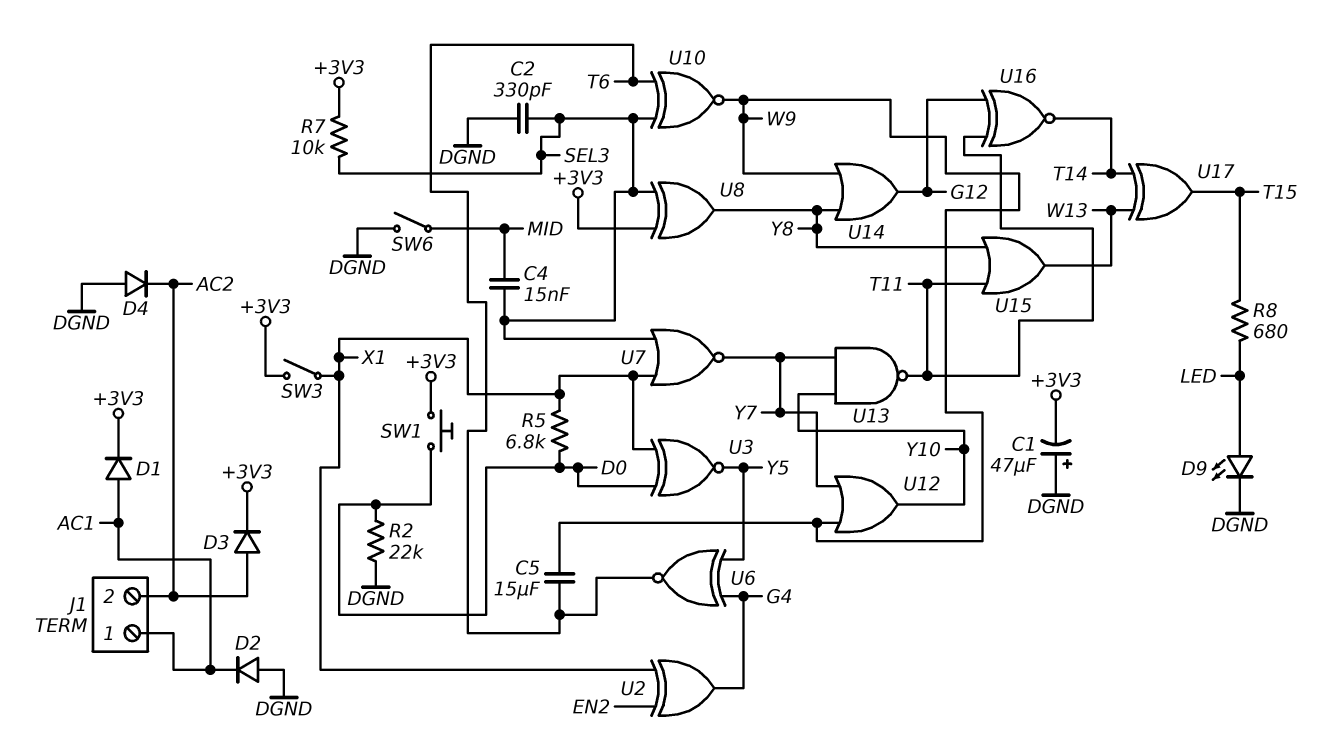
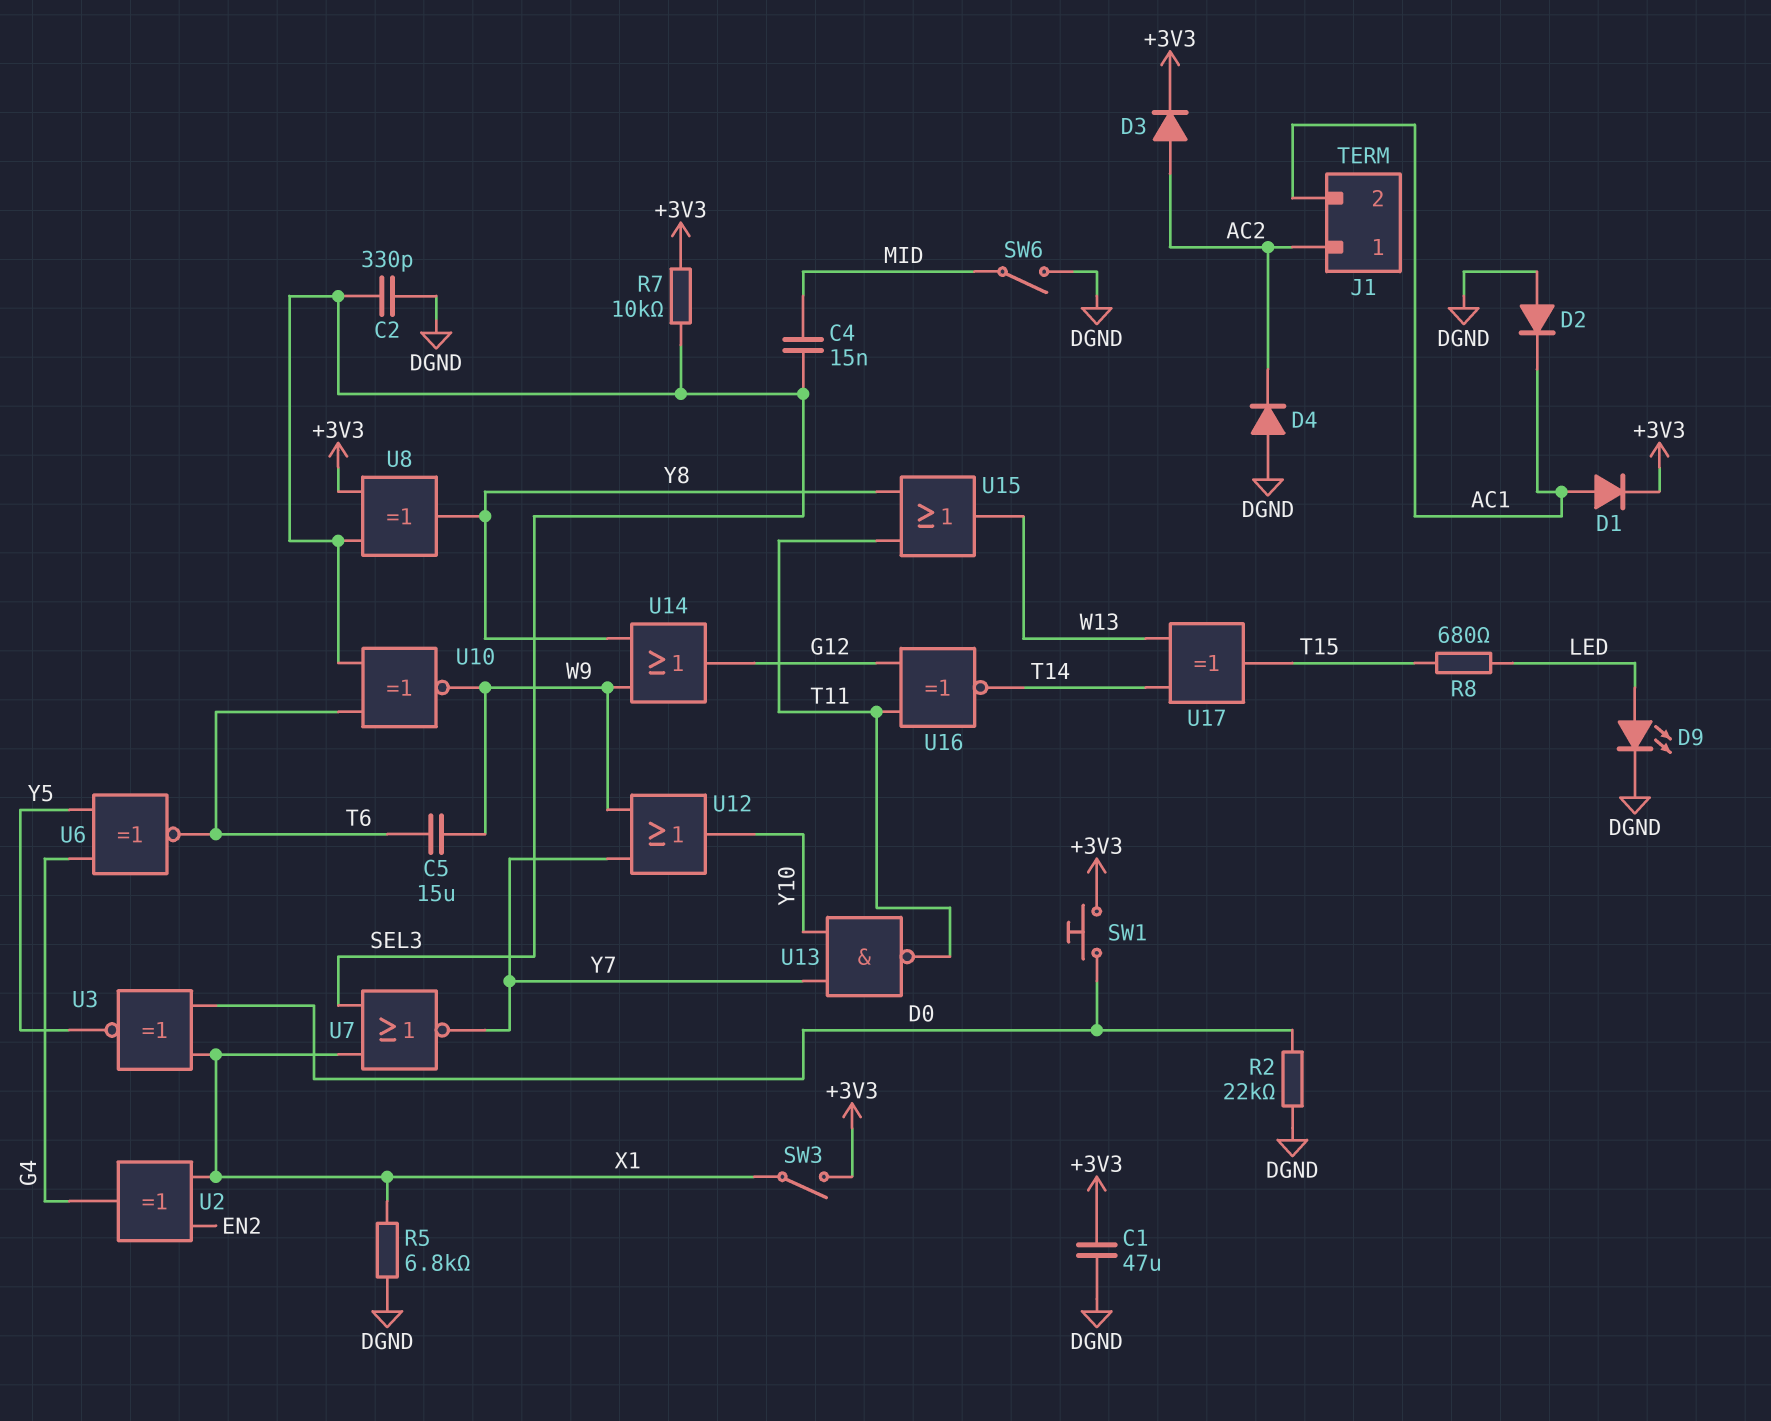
C1: 47uF (plus DGND, minus +3V3) -> 47uF (+3V3, DGND)
J1 pin 1: AC1 -> AC2
J1 pin 2: AC2 -> AC1
R5: 6.8k (D0, X1) -> 6.8k (DGND, X1)

